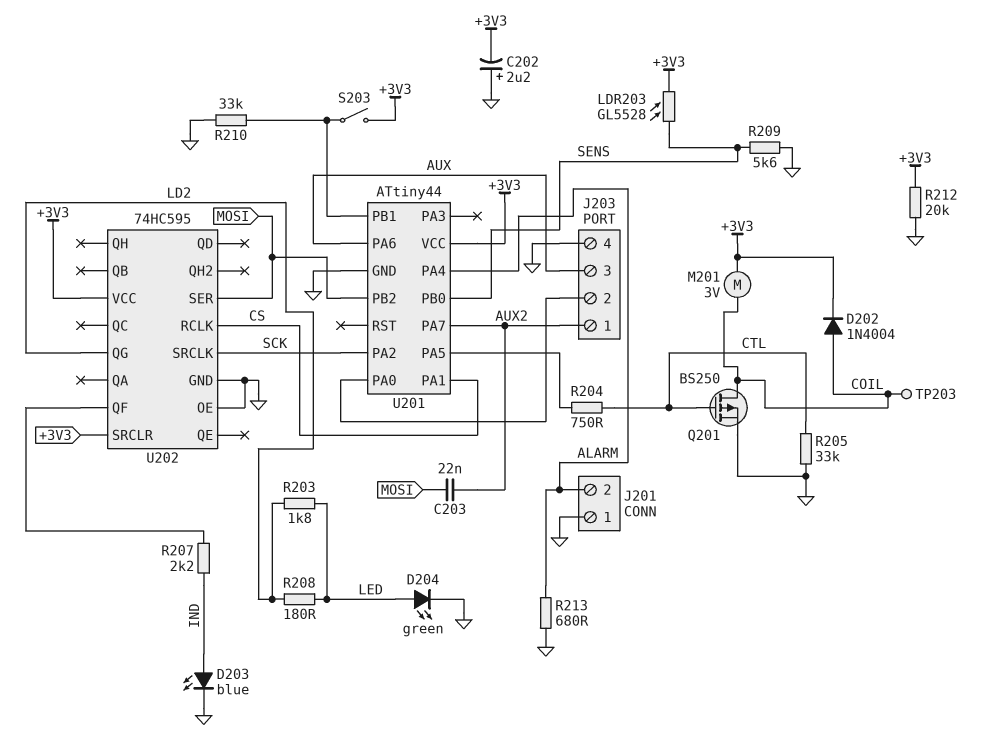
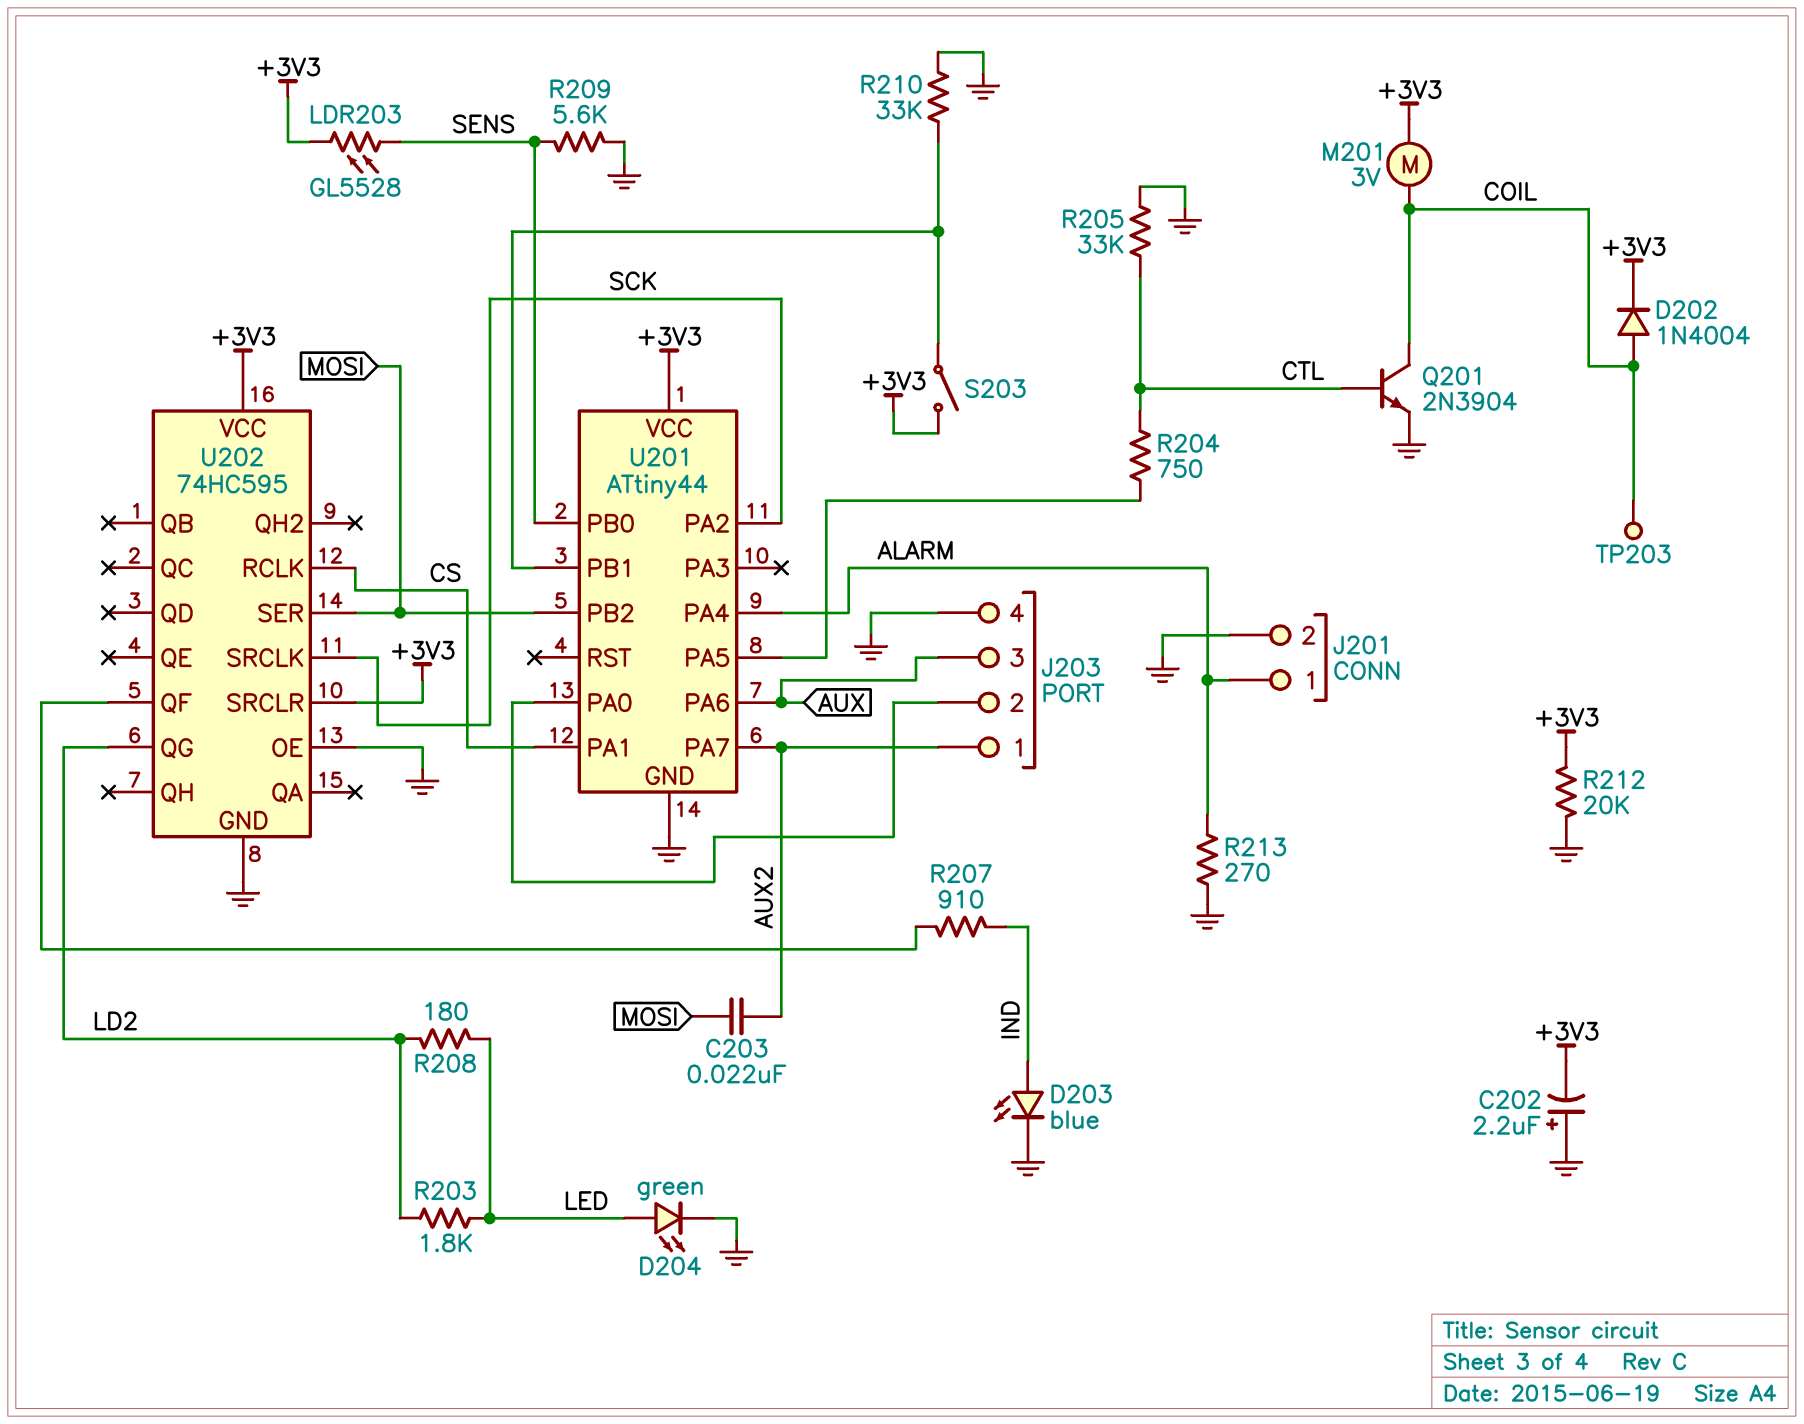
J201 pin 1: GND -> ALARM
J201 pin 2: ALARM -> GND
Q201: PMOS BS250 (G CTL, D COIL, S GND) -> NPN 2N3904 (B CTL, C COIL, E GND)
R207: 2.2k (IND, U202/QF) -> 910 (IND, U202/QF)
R213: 680 (ALARM, GND) -> 270 (ALARM, GND)

